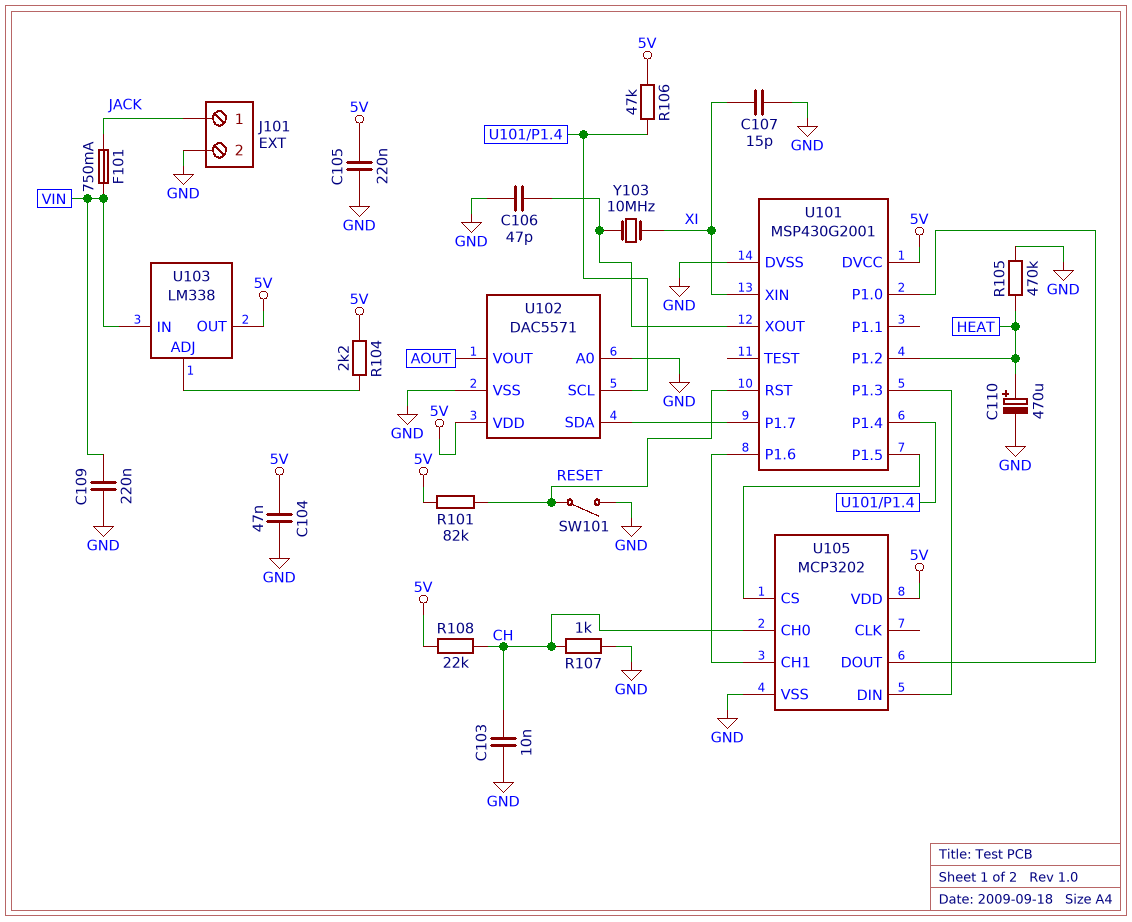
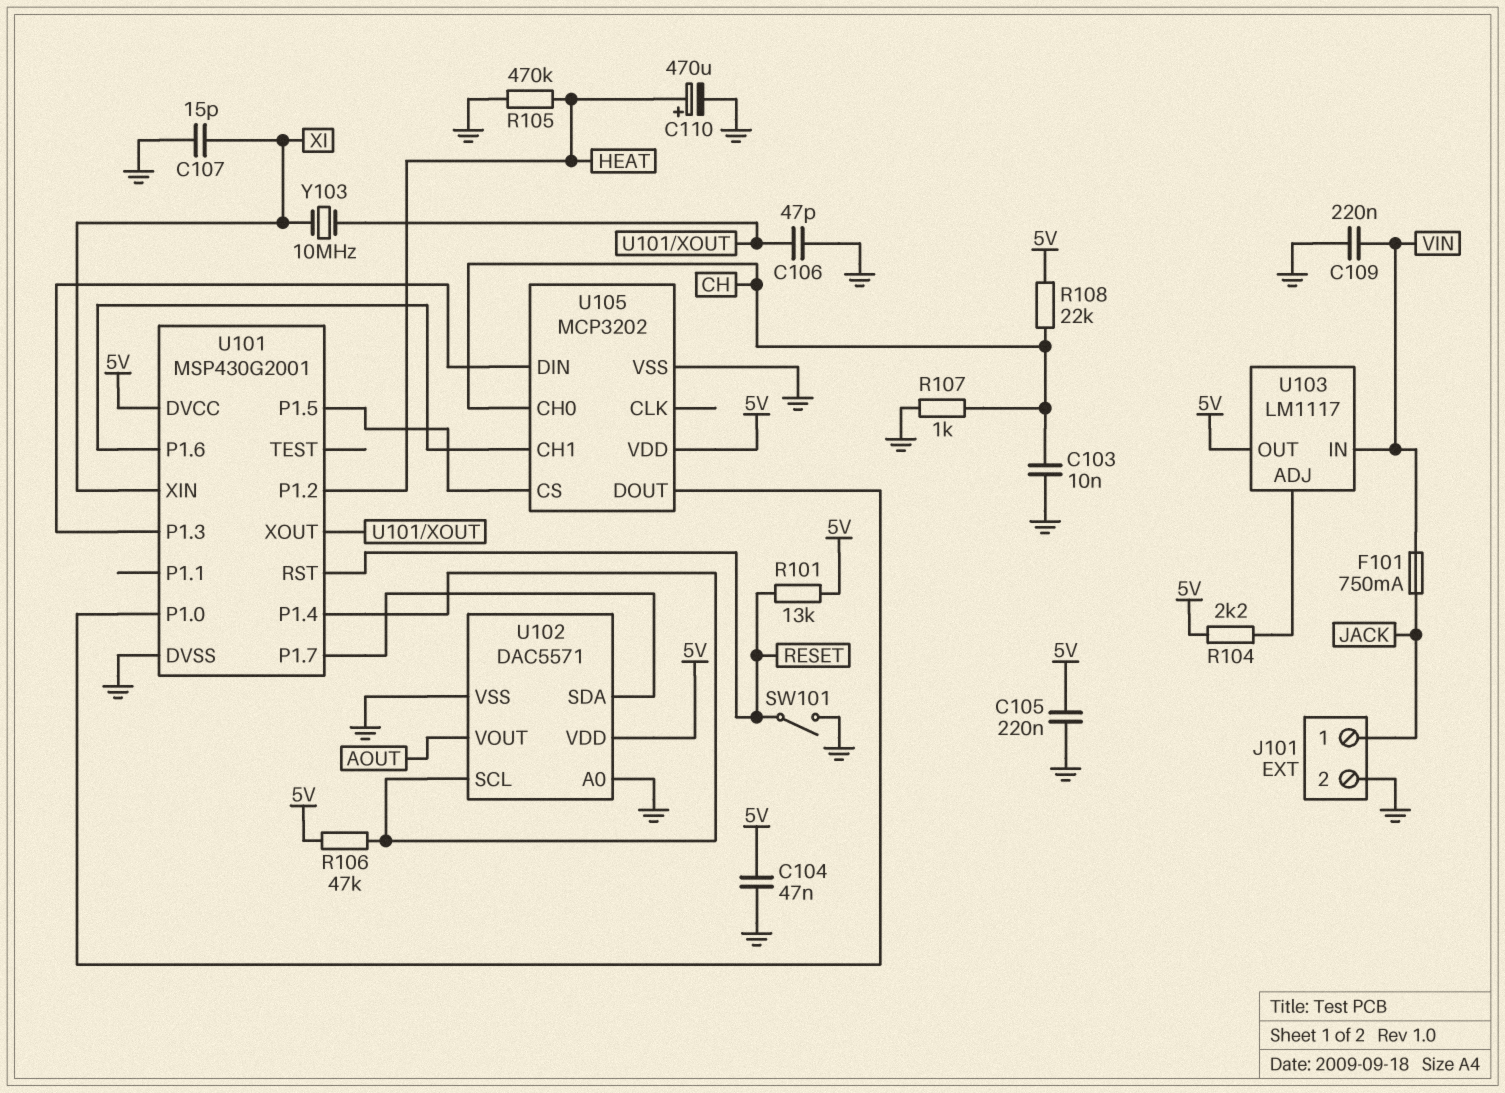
R101: 82k (5V, RESET) -> 13k (5V, RESET)
U103: LM338 -> LM1117

